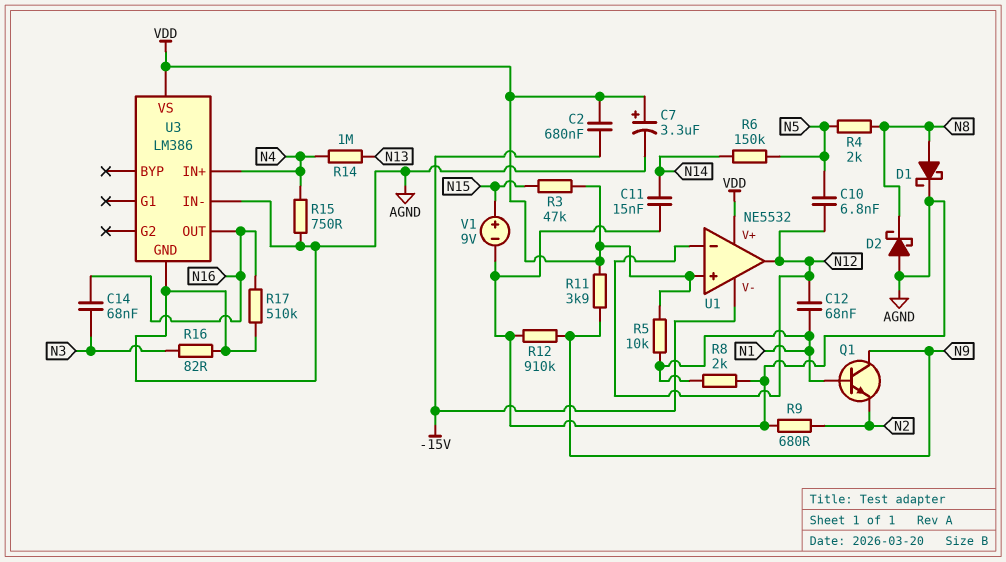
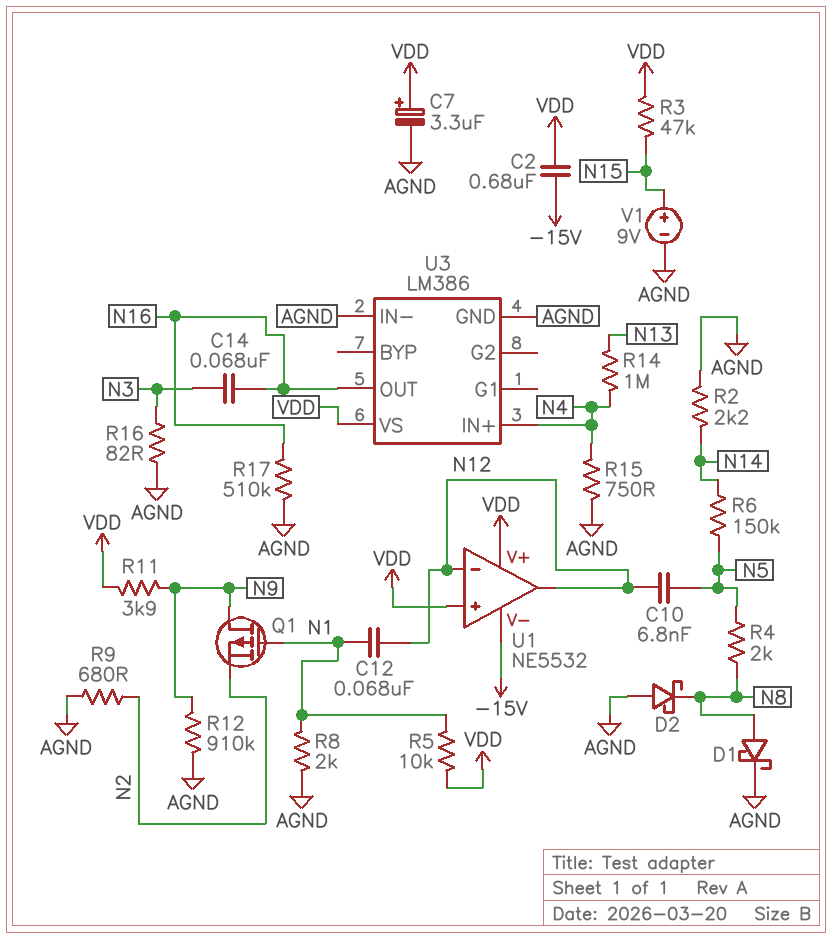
C11: 15nF (AGND, N14) -> none
Q1: NPN (B N1, C N9, E N2) -> PMOS (G N1, D N9, S N2)
R2: none -> 2.2k (AGND, N14)

